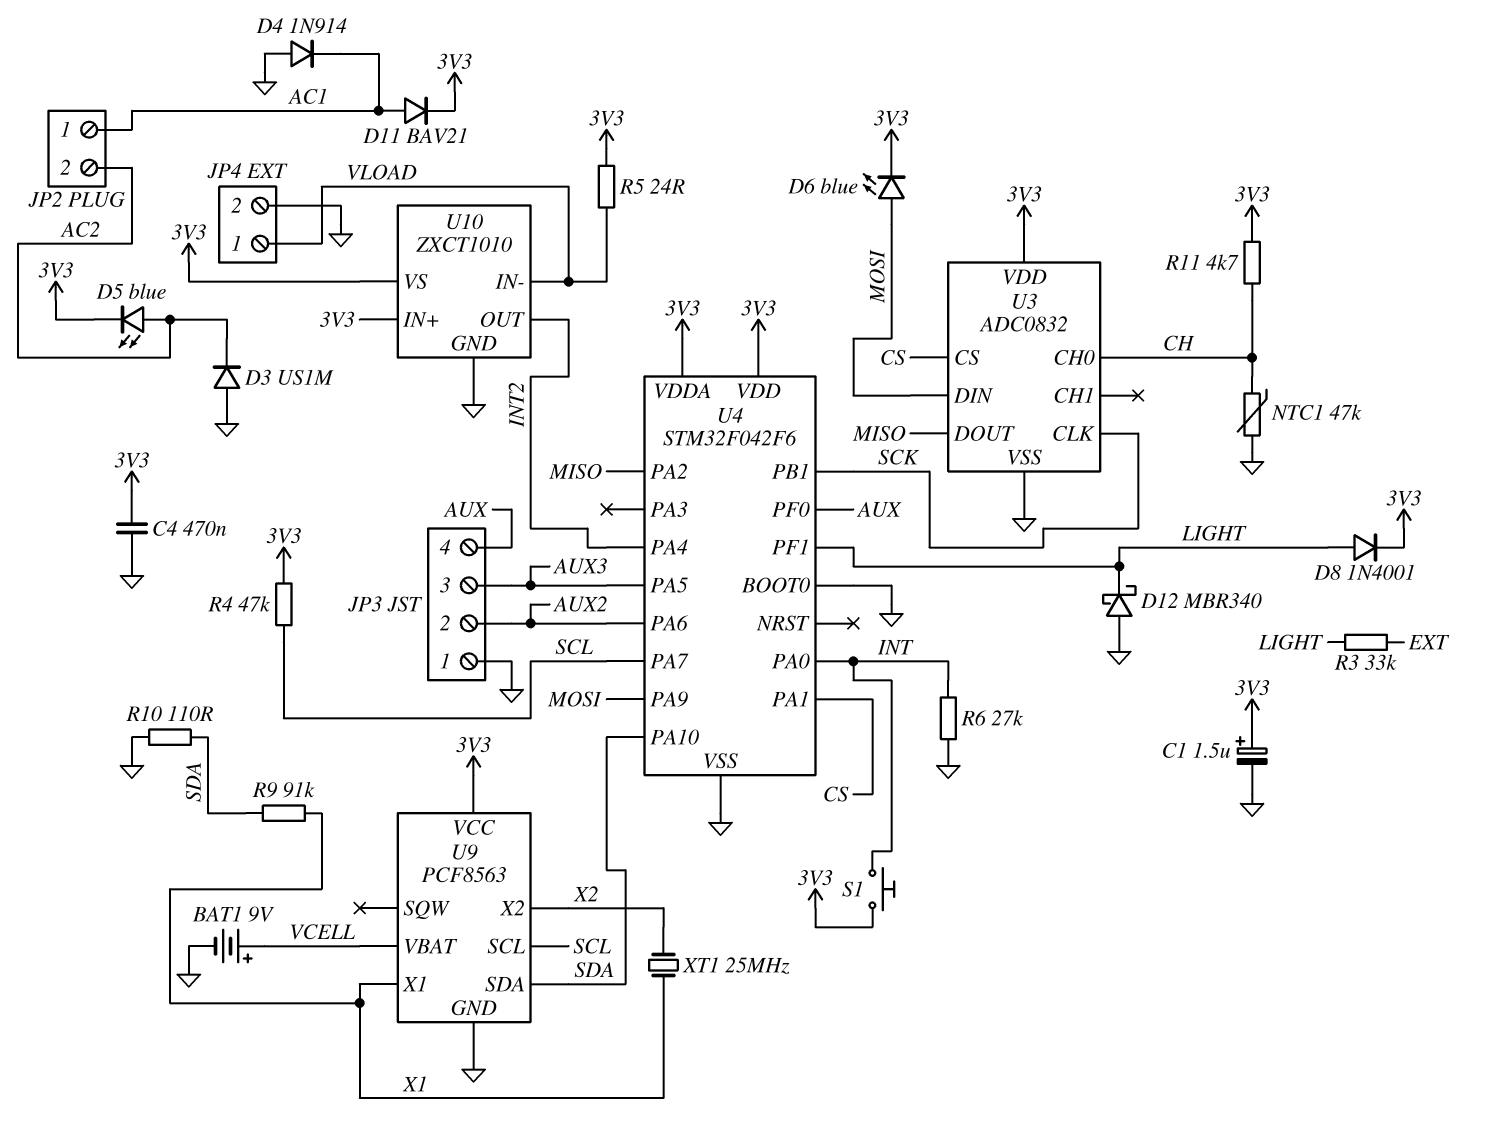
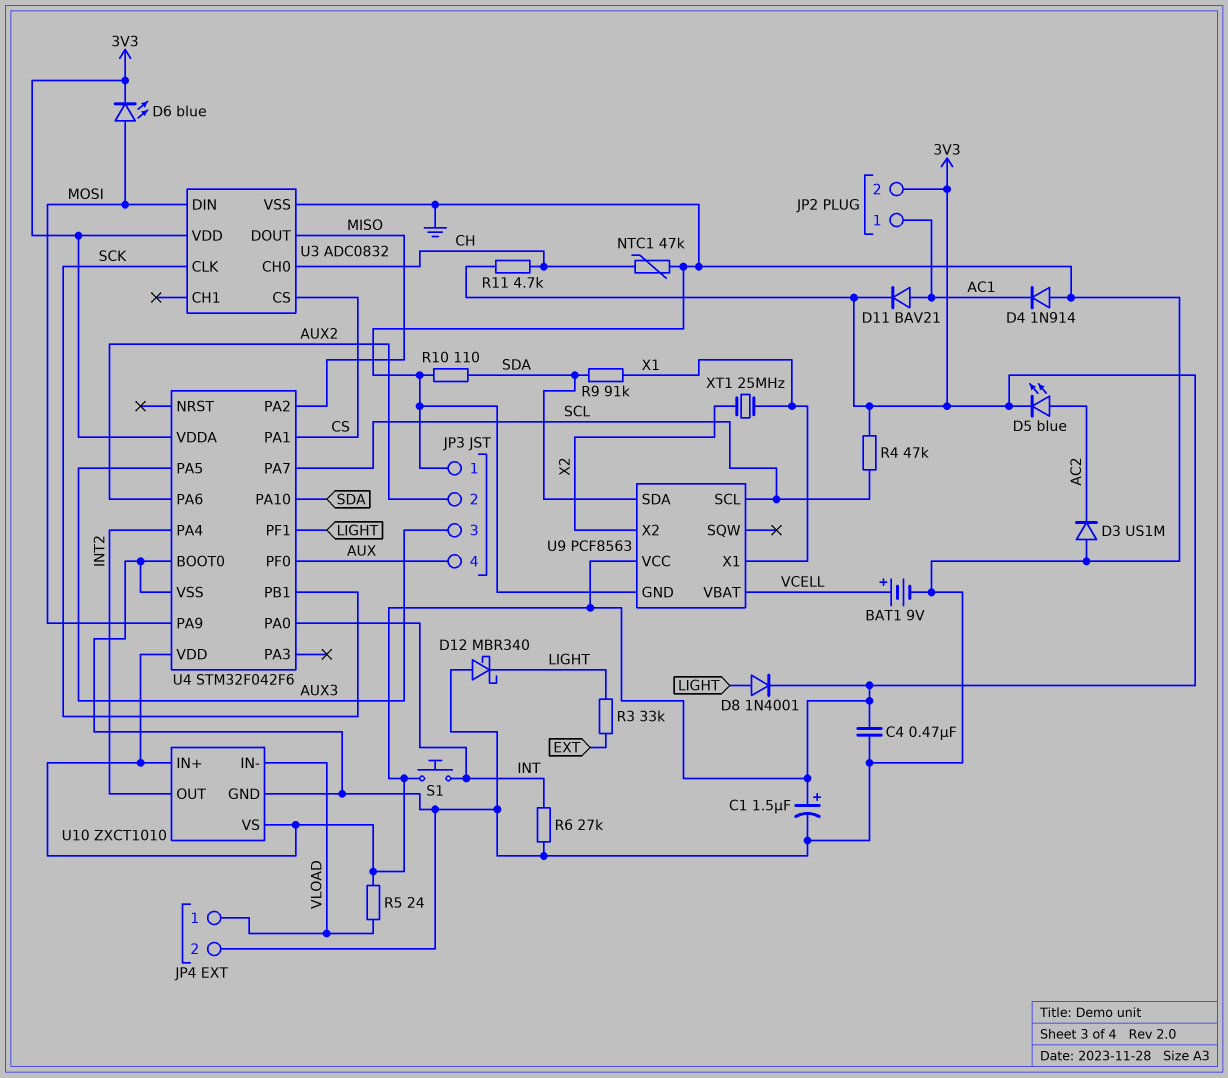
JP2 pin 2: AC2 -> 3V3

